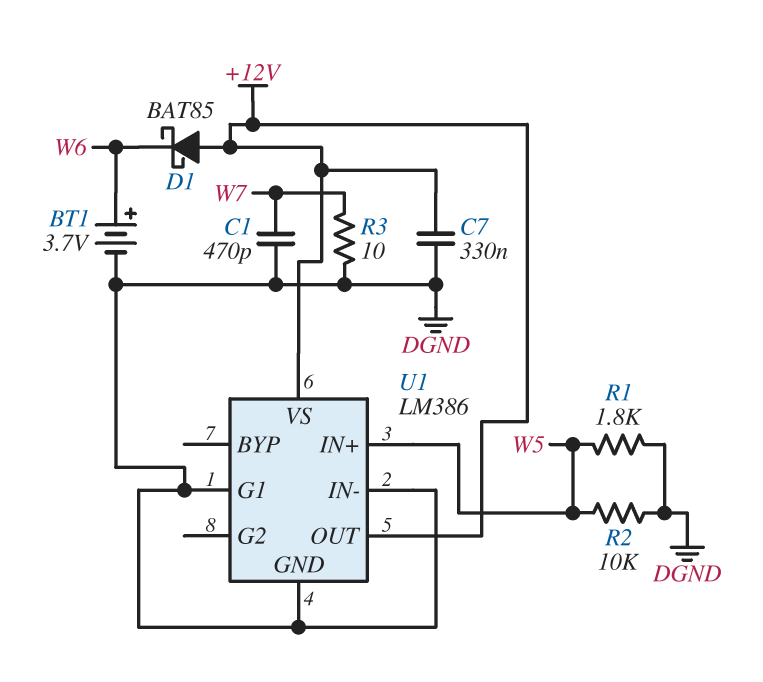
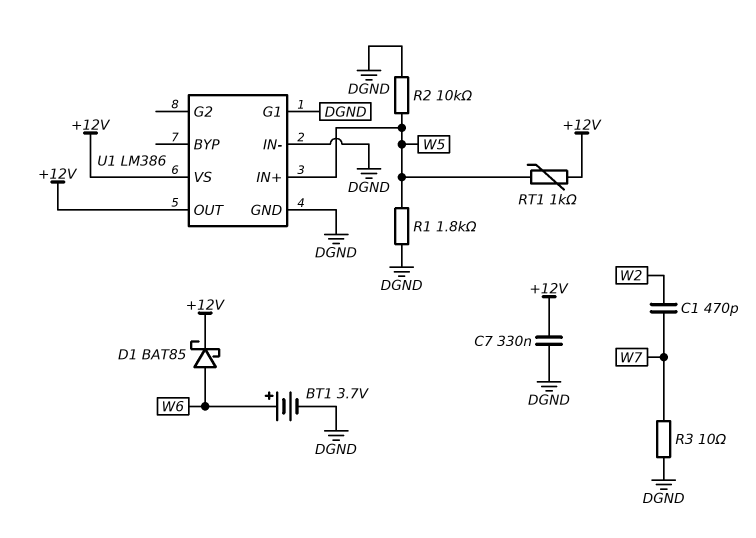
C1: 470pF (DGND, W7) -> 470pF (W2, W7)
D1: schottky BAT85 (A +12V, K W6) -> schottky BAT85 (A W6, K +12V)
RT1: none -> 1k (+12V, W5)

